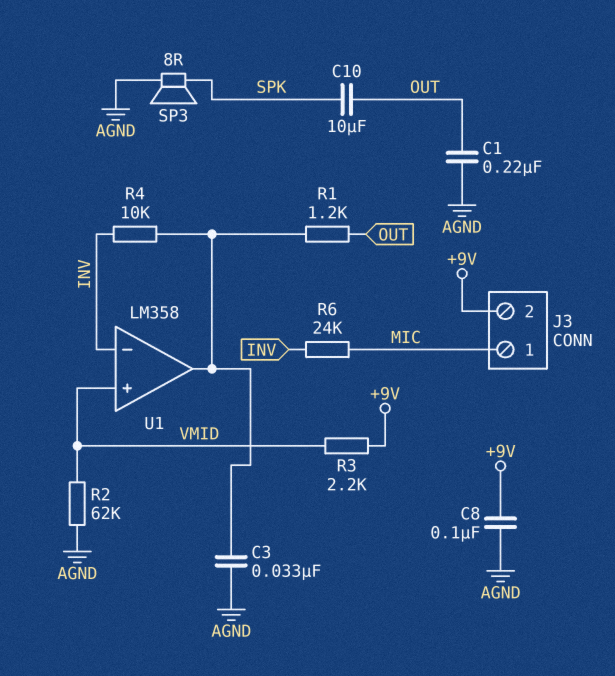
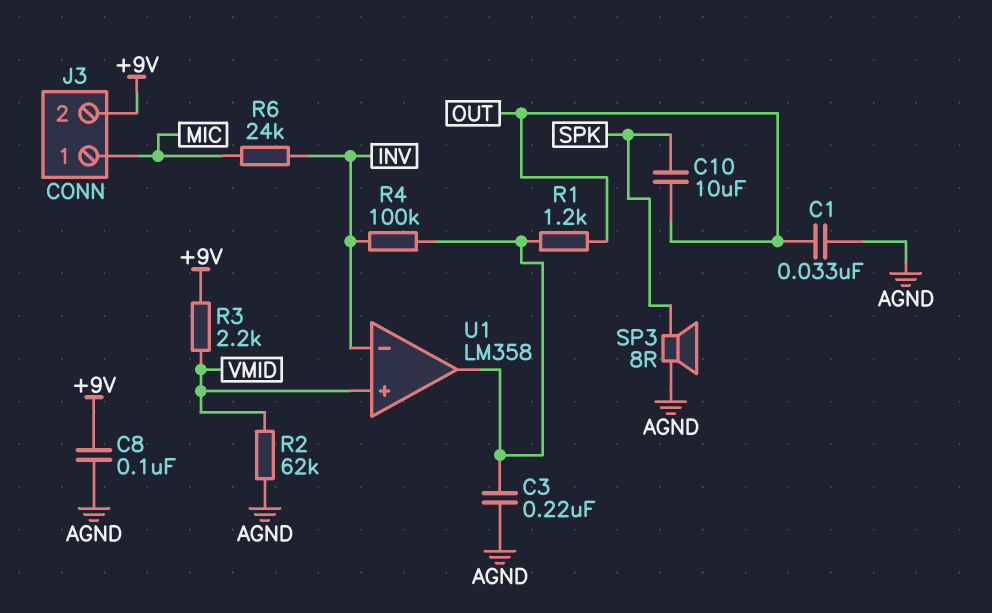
C1: 220nF (AGND, OUT) -> 33nF (AGND, OUT)
C3: 33nF (AGND, U1/out) -> 220nF (AGND, U1/out)
R4: 10k (INV, U1/out) -> 100k (INV, U1/out)

